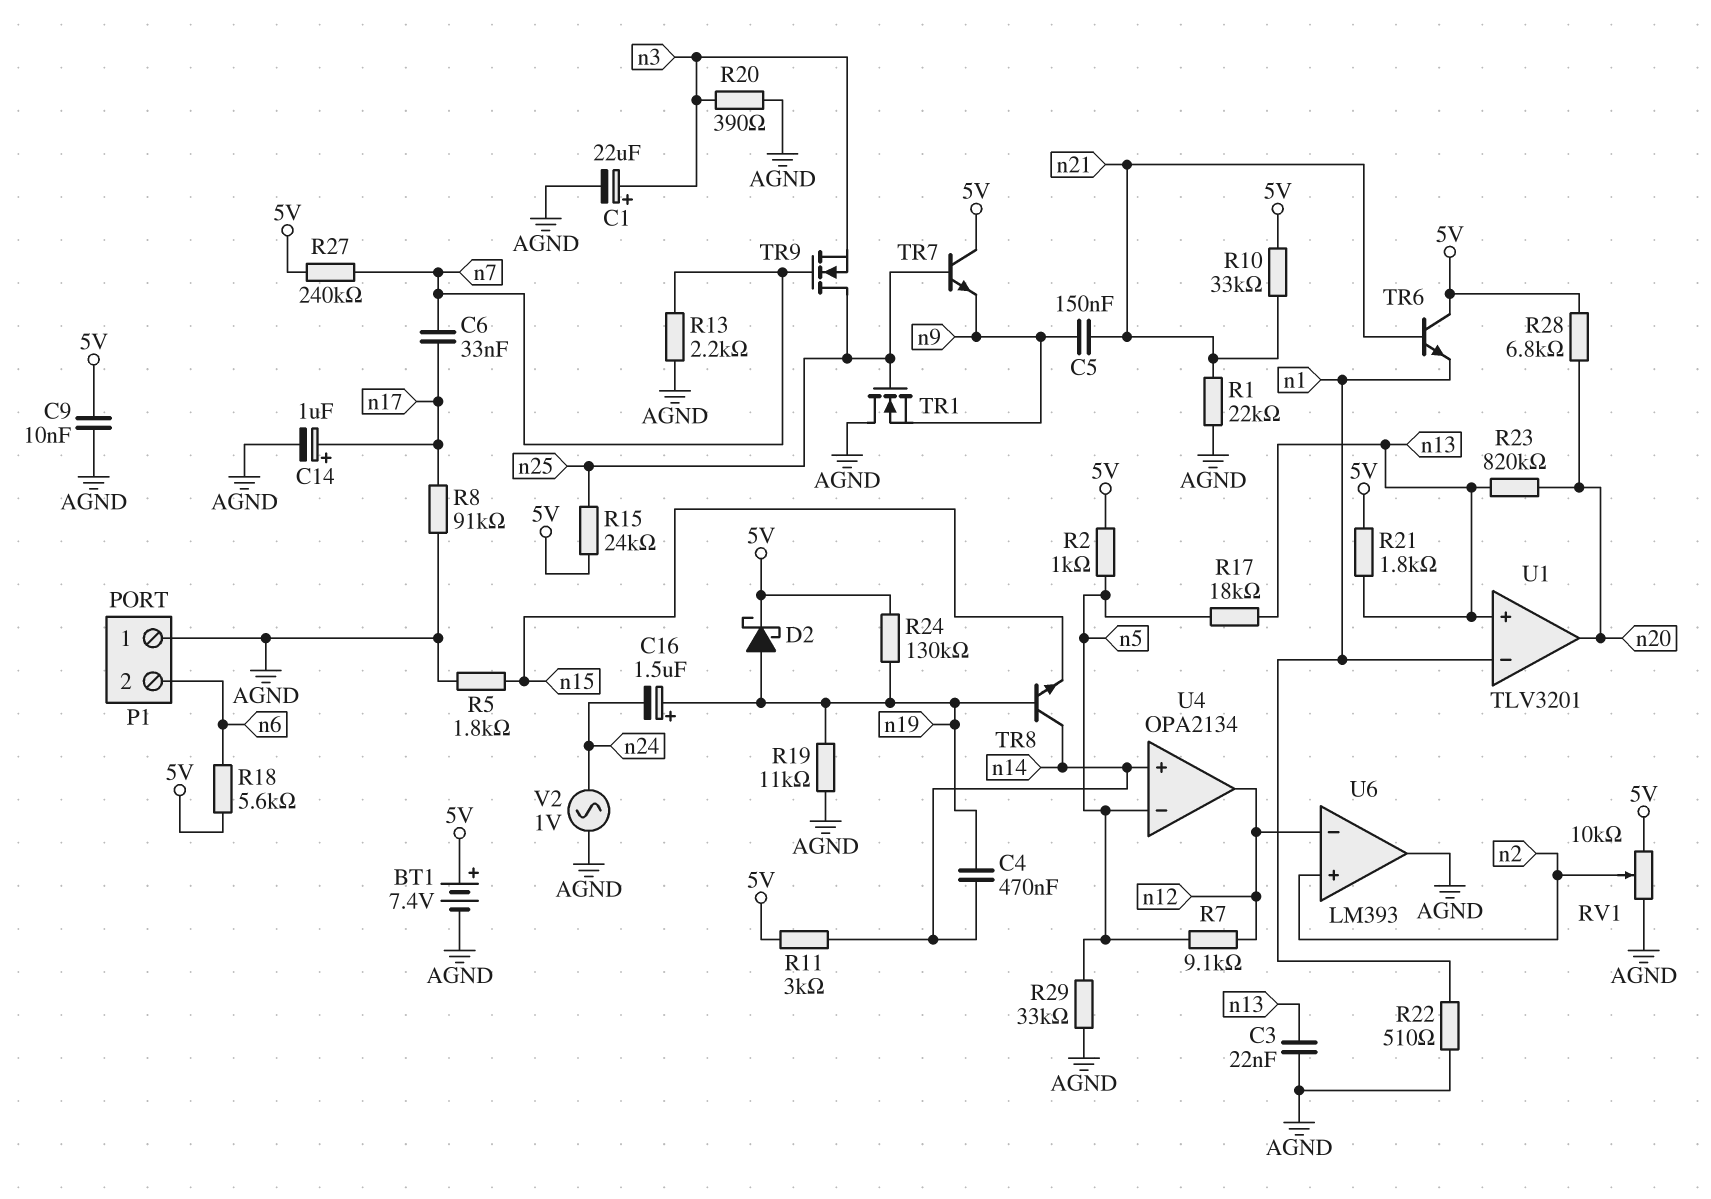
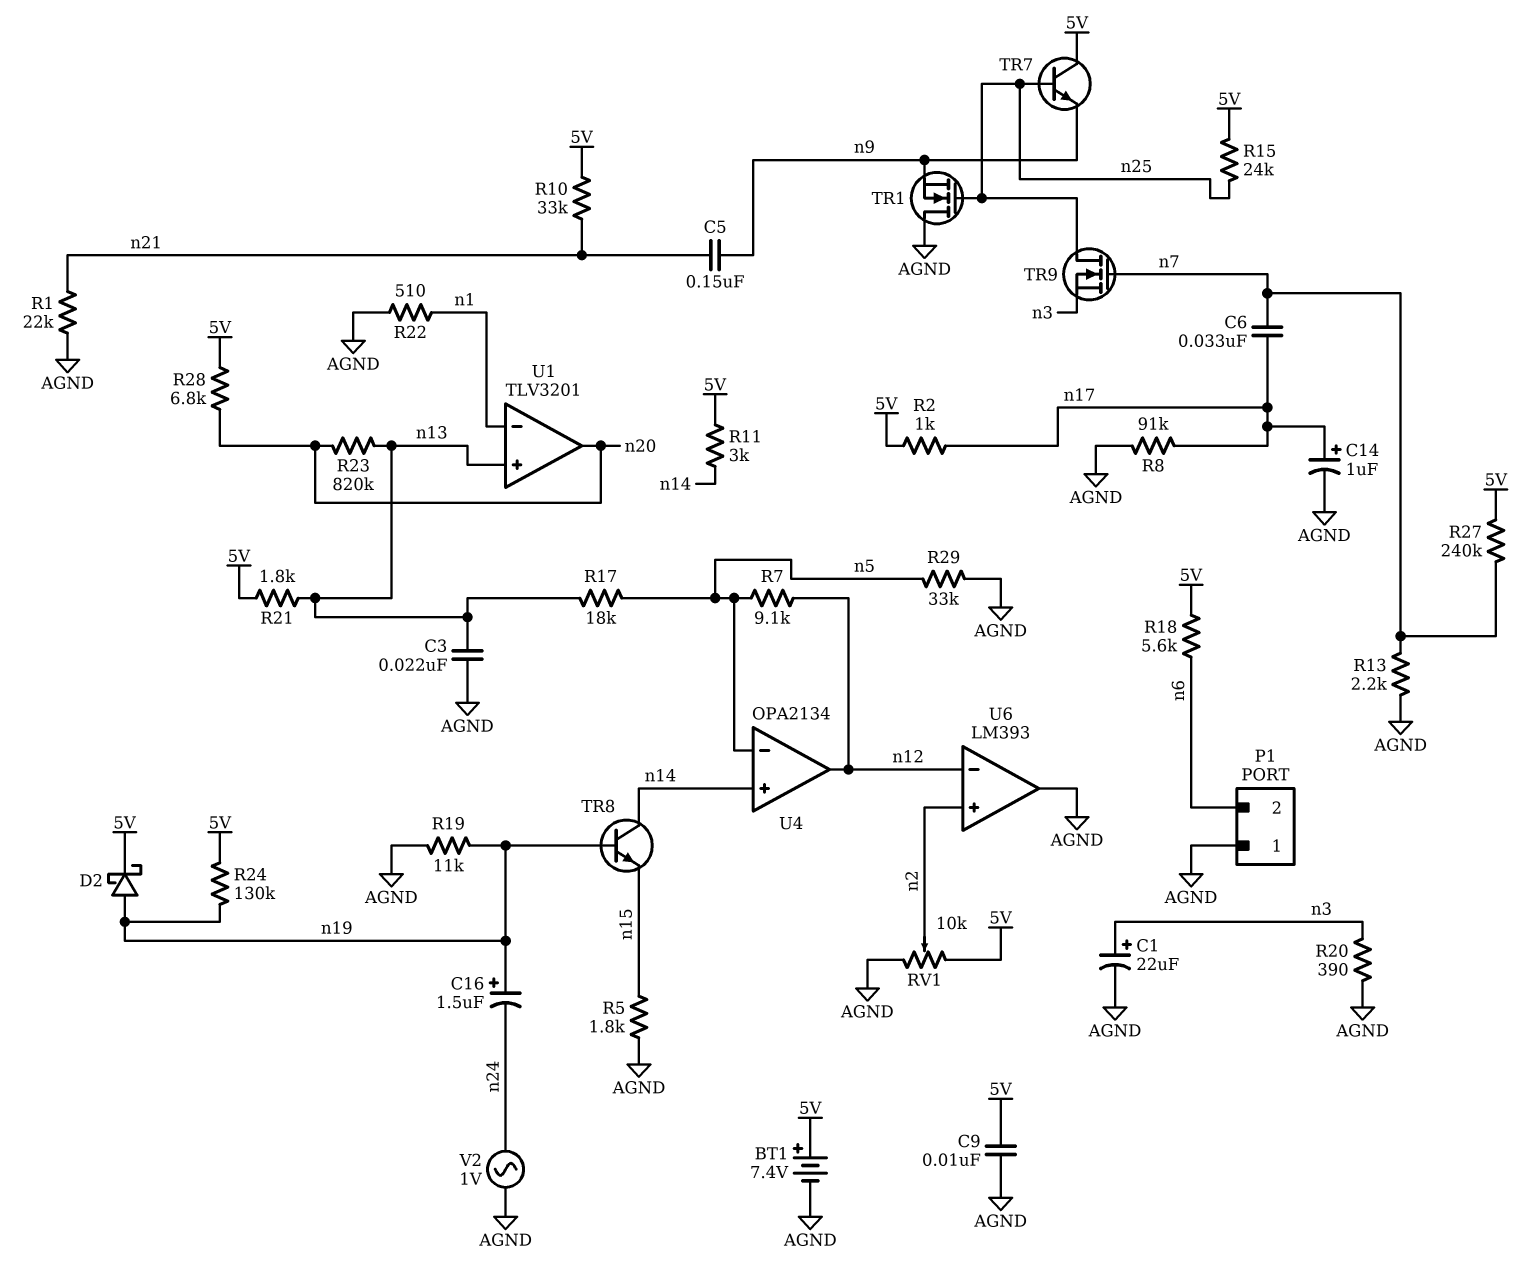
C4: 470nF (n14, n19) -> none
R2: 1k (5V, n5) -> 1k (5V, n17)
TR6: NPN (B n21, C 5V, E n1) -> none

